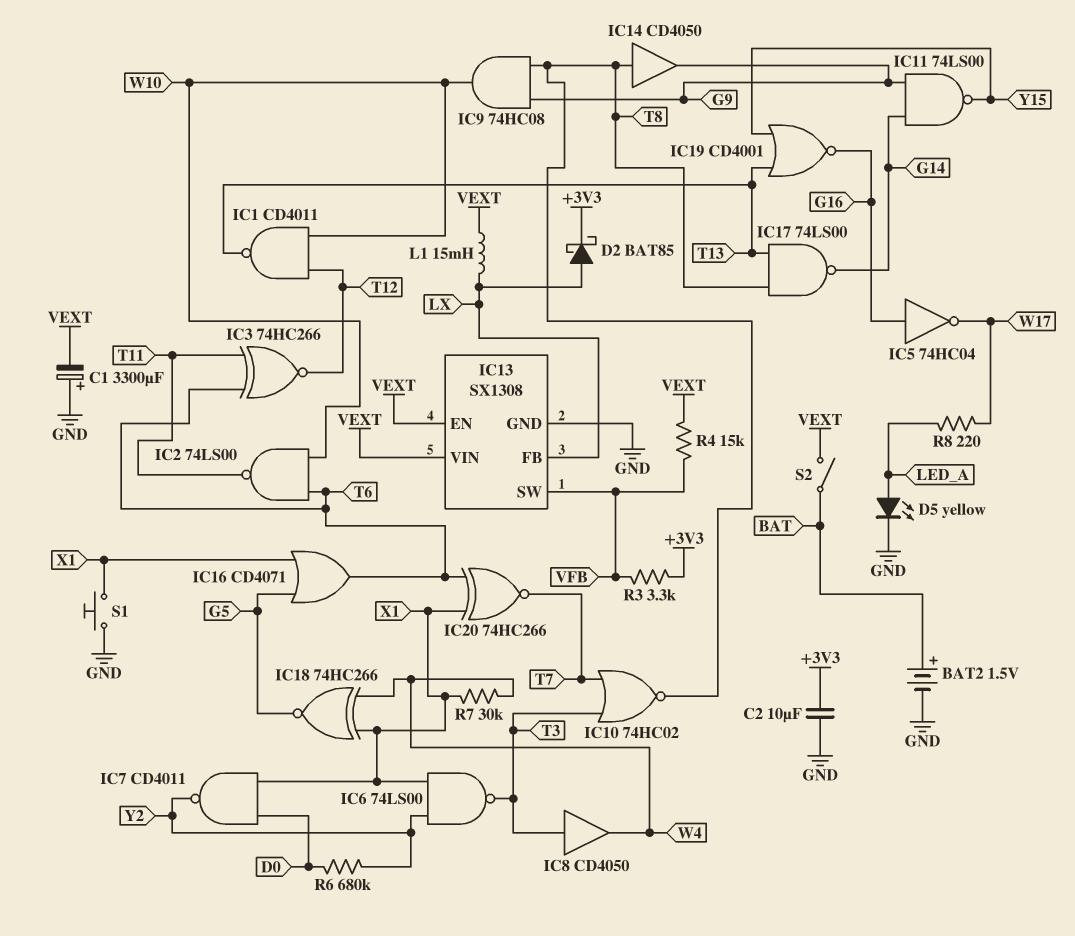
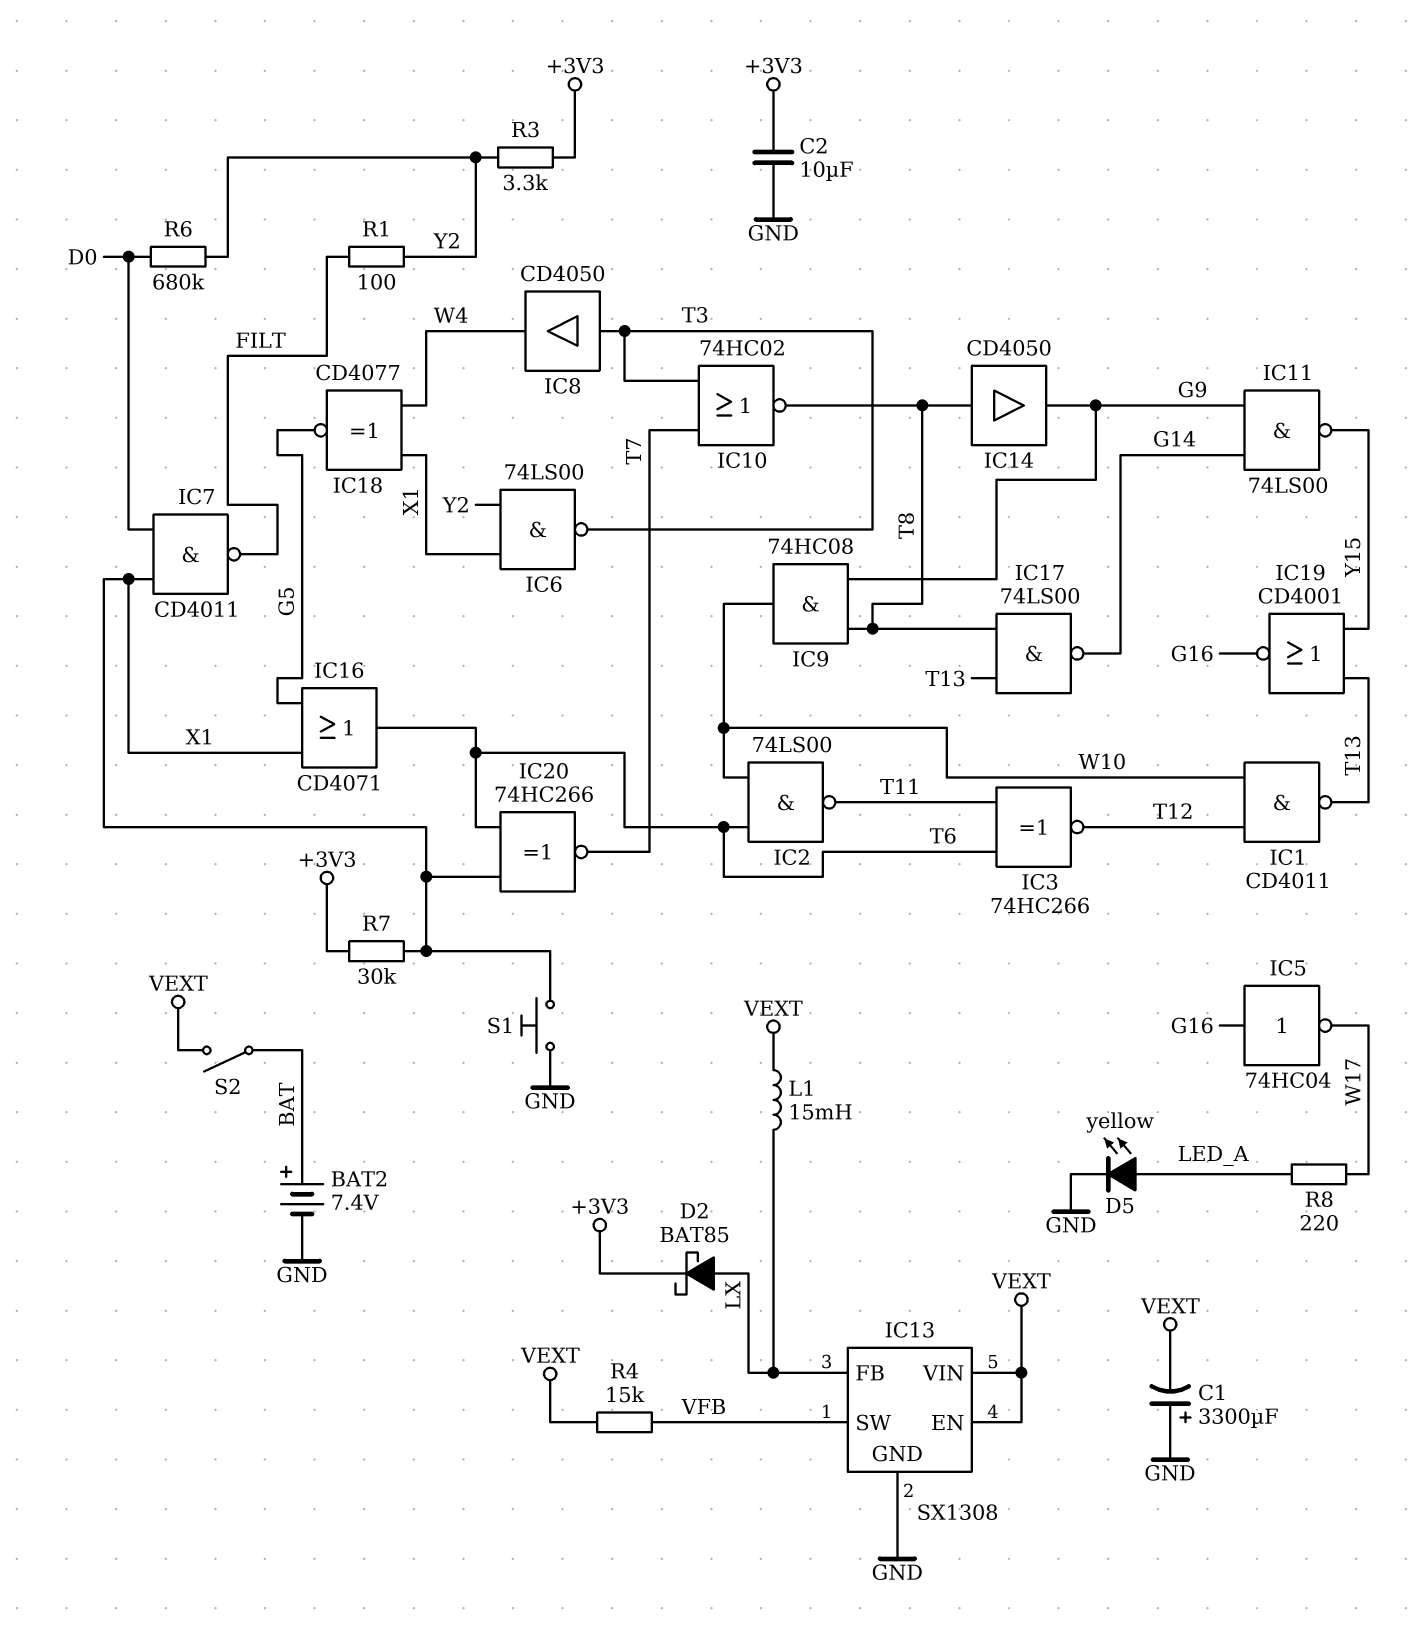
BAT2: 1.5V (plus BAT, minus GND) -> 7.4V (plus BAT, minus GND)
IC7: NAND CD4011 (in D0, in X1, out Y2) -> NAND CD4011 (in D0, in X1, out FILT)
IC18: XNOR 74HC266 (in W4, in X1, out G5) -> XNOR CD4077 (in W4, in X1, out G5)
R1: none -> 100 (FILT, Y2)
R3: 3.3k (+3V3, VFB) -> 3.3k (+3V3, Y2)
R7: 30k (W4, X1) -> 30k (+3V3, X1)

